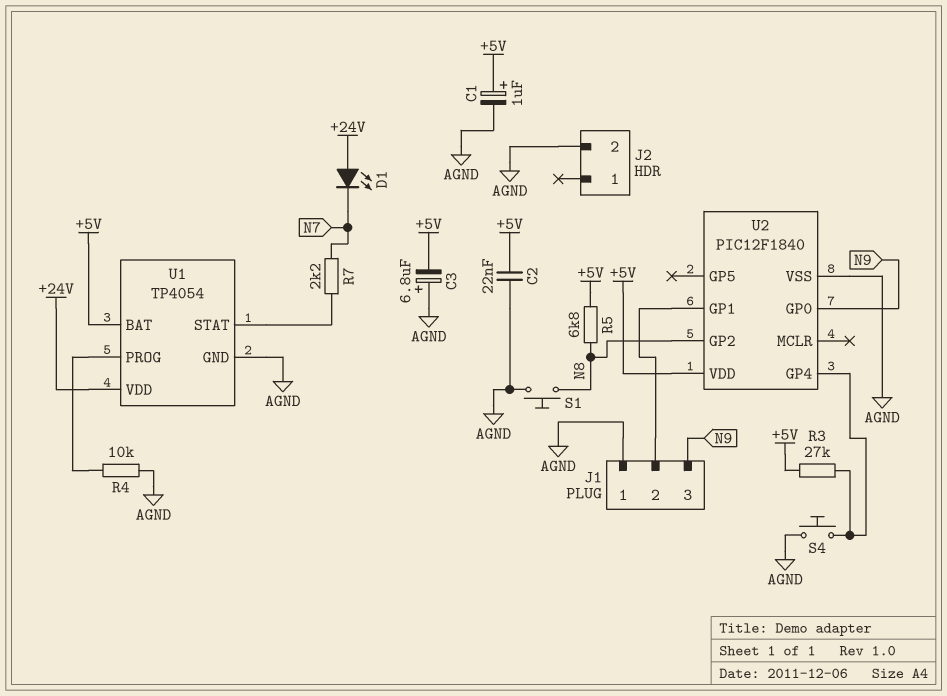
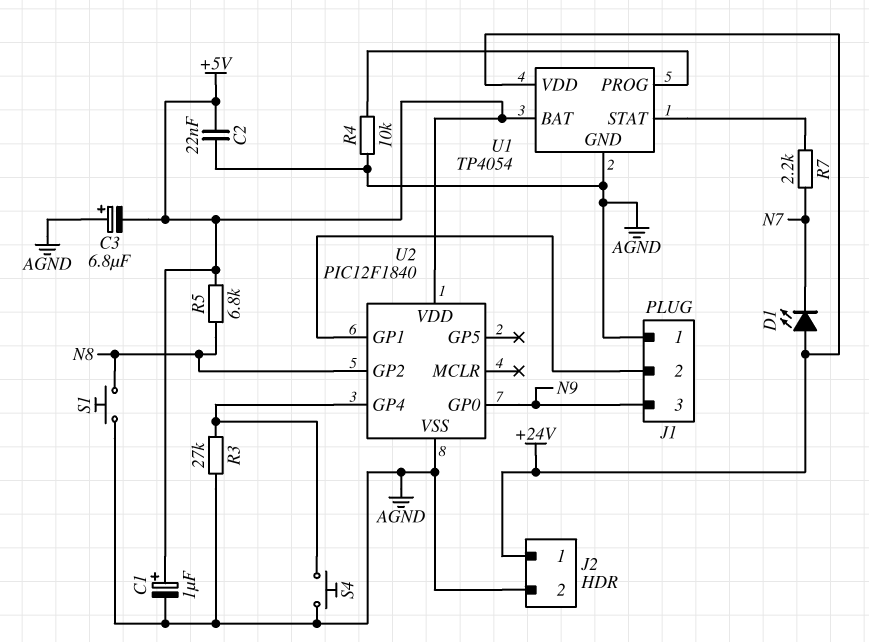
J2 pin 1: none -> +24V
R3: 27k (+5V, U2/GP4) -> 27k (AGND, U2/GP4)

